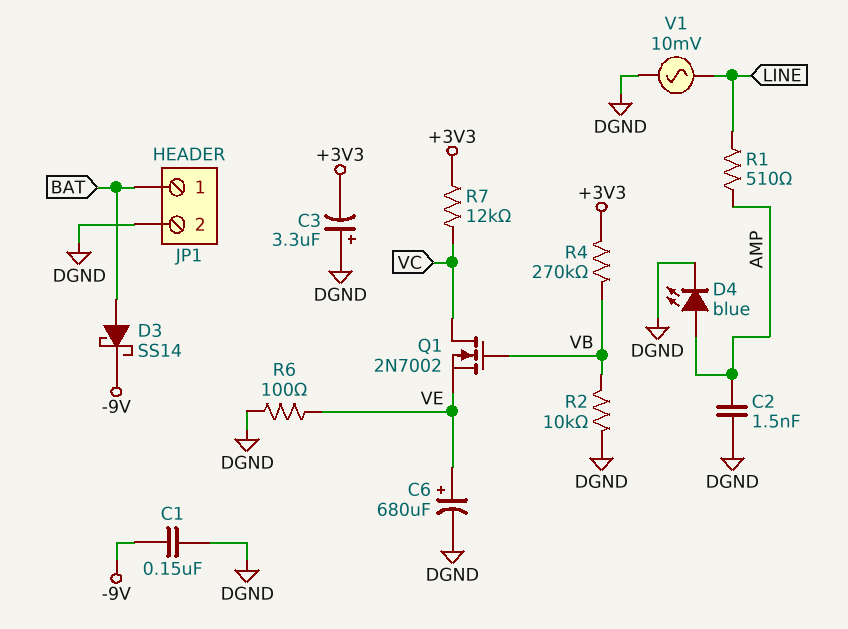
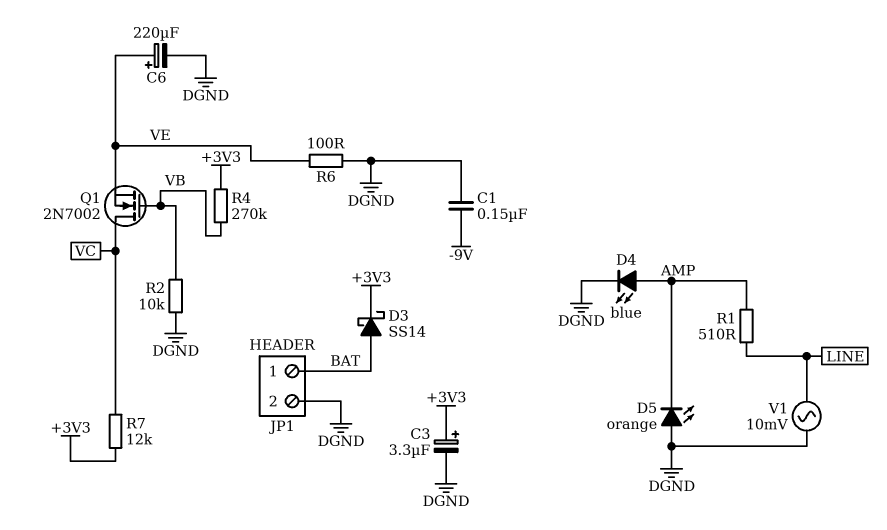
C2: 1.5nF (AMP, DGND) -> none
C3: 3.3uF (plus DGND, minus +3V3) -> 3.3uF (plus +3V3, minus DGND)
C6: 680uF (plus VE, minus DGND) -> 220uF (plus VE, minus DGND)
D3: schottky SS14 (A BAT, K -9V) -> schottky SS14 (A BAT, K +3V3)
D5: none -> LED orange (A DGND, K AMP)

